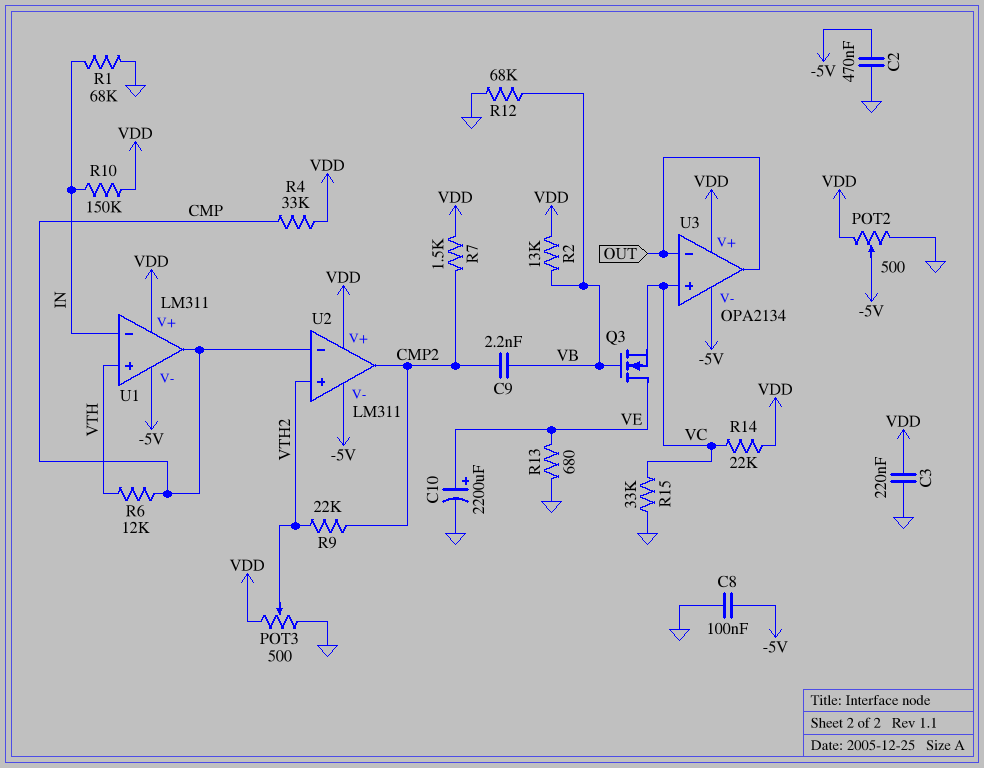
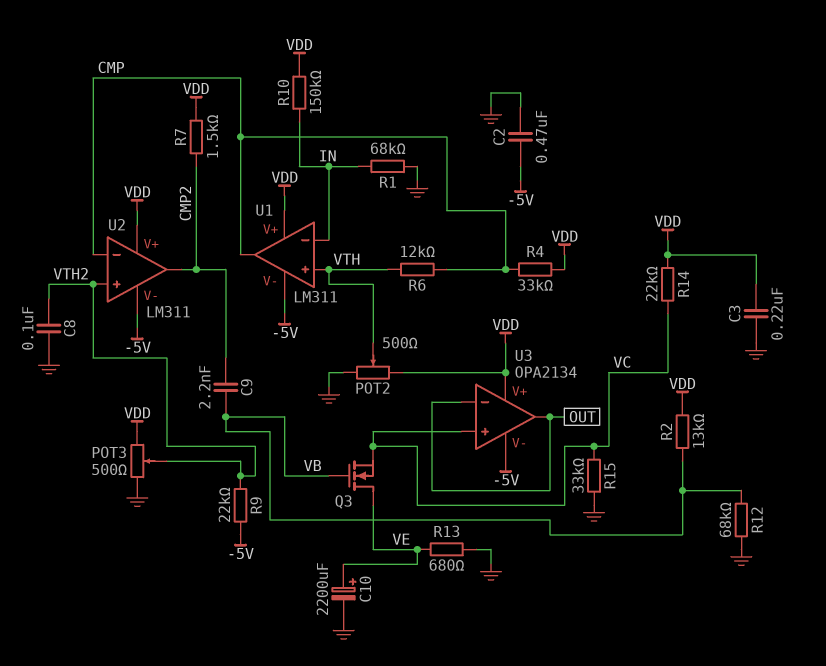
C8: 100nF (-5V, GND) -> 100nF (GND, VTH2)
POT2: 500 (GND, VDD, wiper -5V) -> 500 (GND, VDD, wiper VTH)
R9: 22k (CMP2, VTH2) -> 22k (-5V, VTH2)

